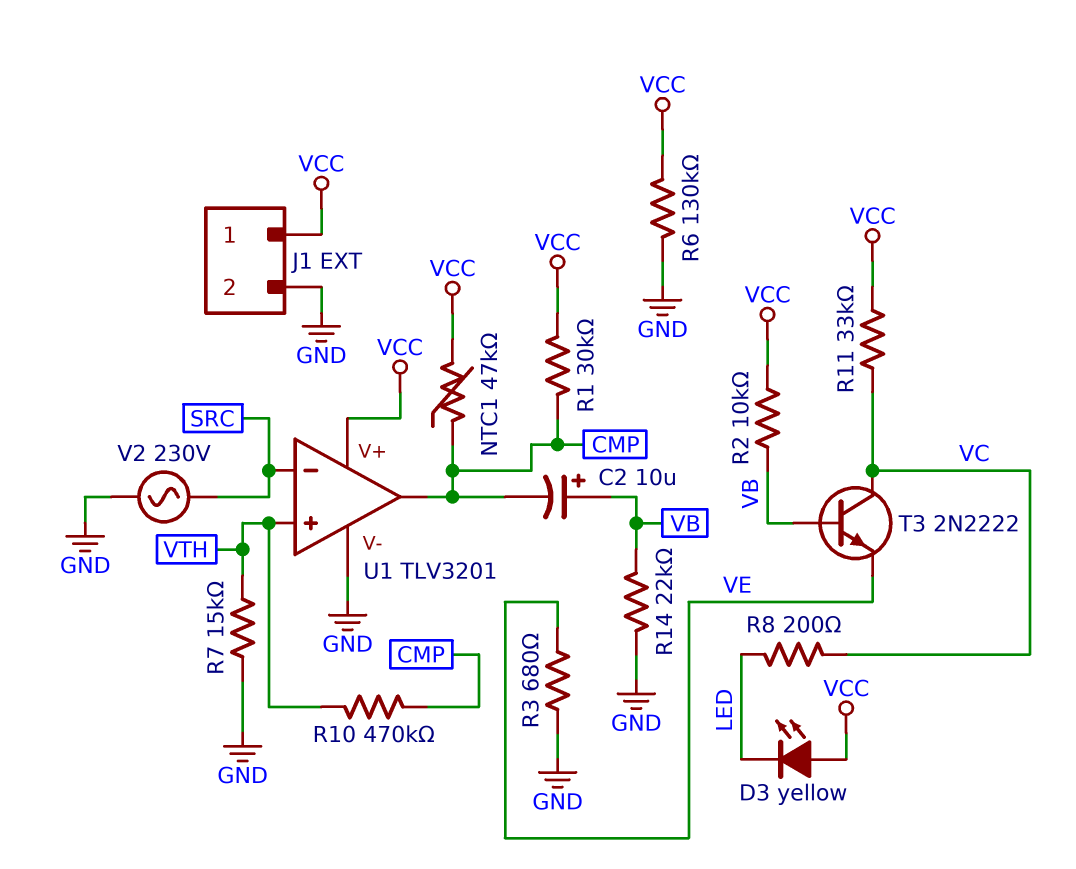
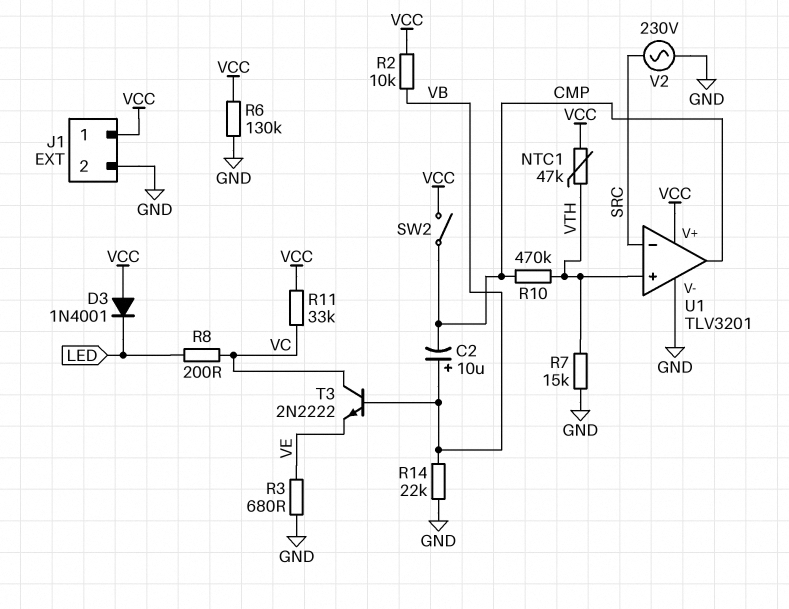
D3: LED yellow (A VCC, K LED) -> diode 1N4001 (A VCC, K LED)
NTC1: 47k (CMP, VCC) -> 47k (VCC, VTH)
R1: 30k (CMP, VCC) -> none
SW2: none -> switch (CMP, VCC)

